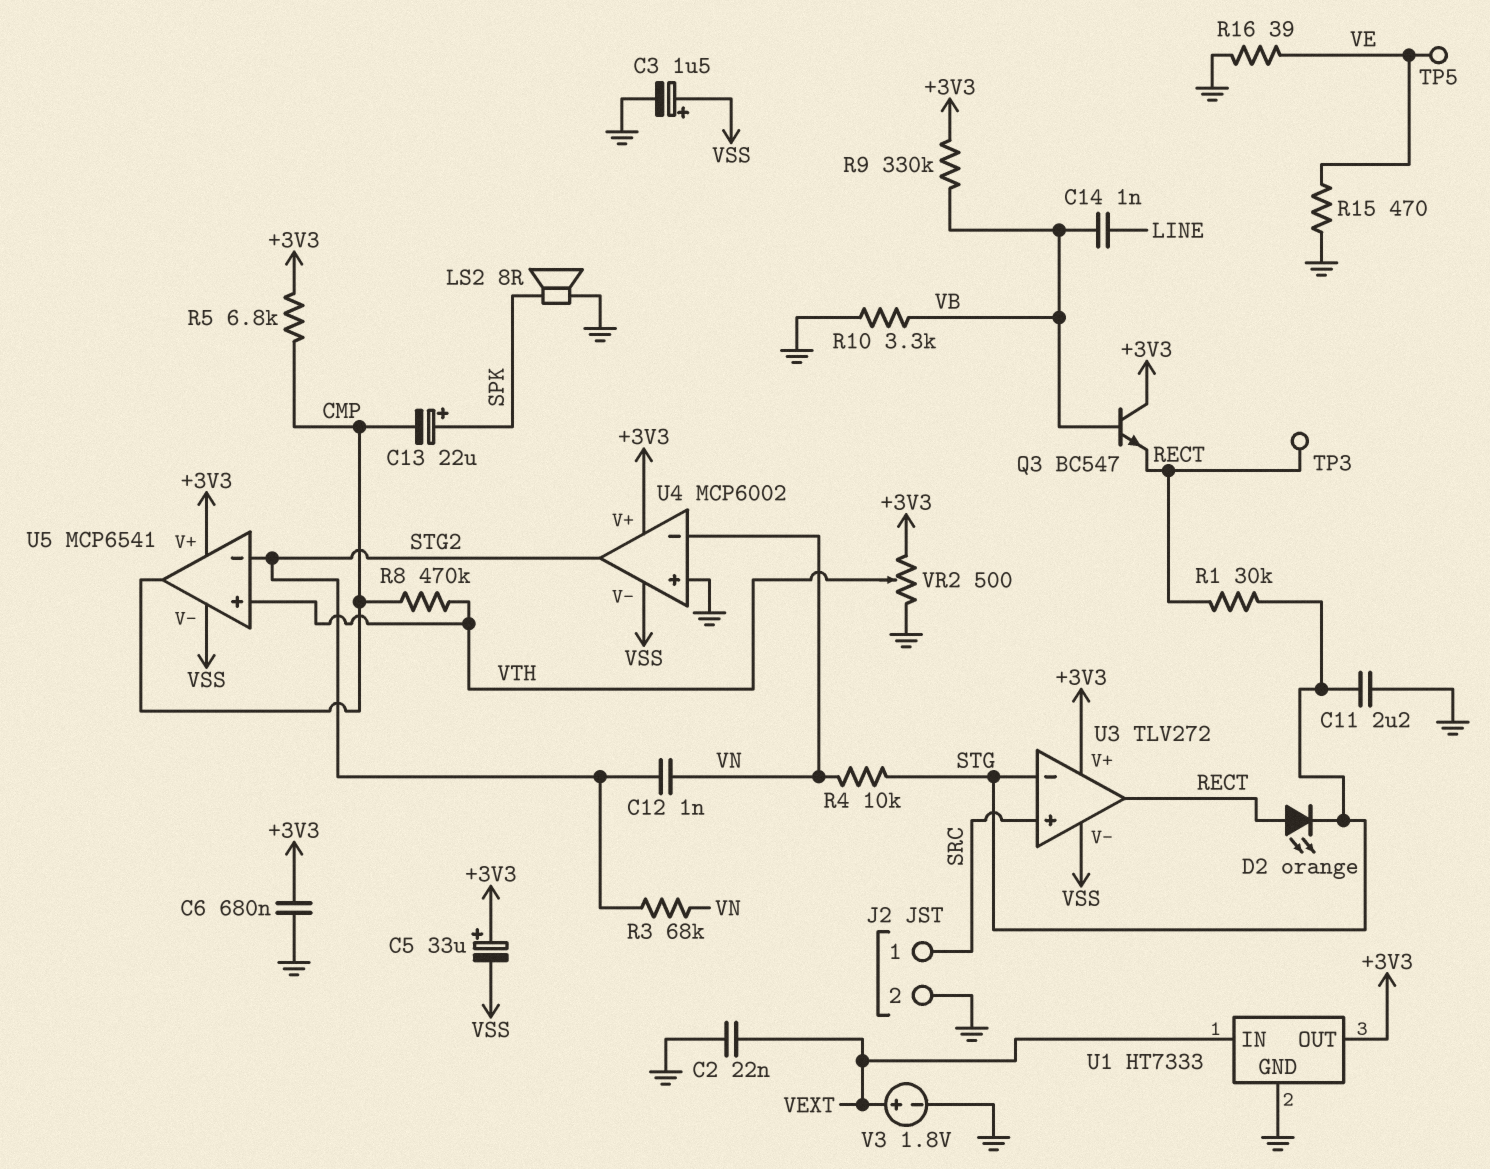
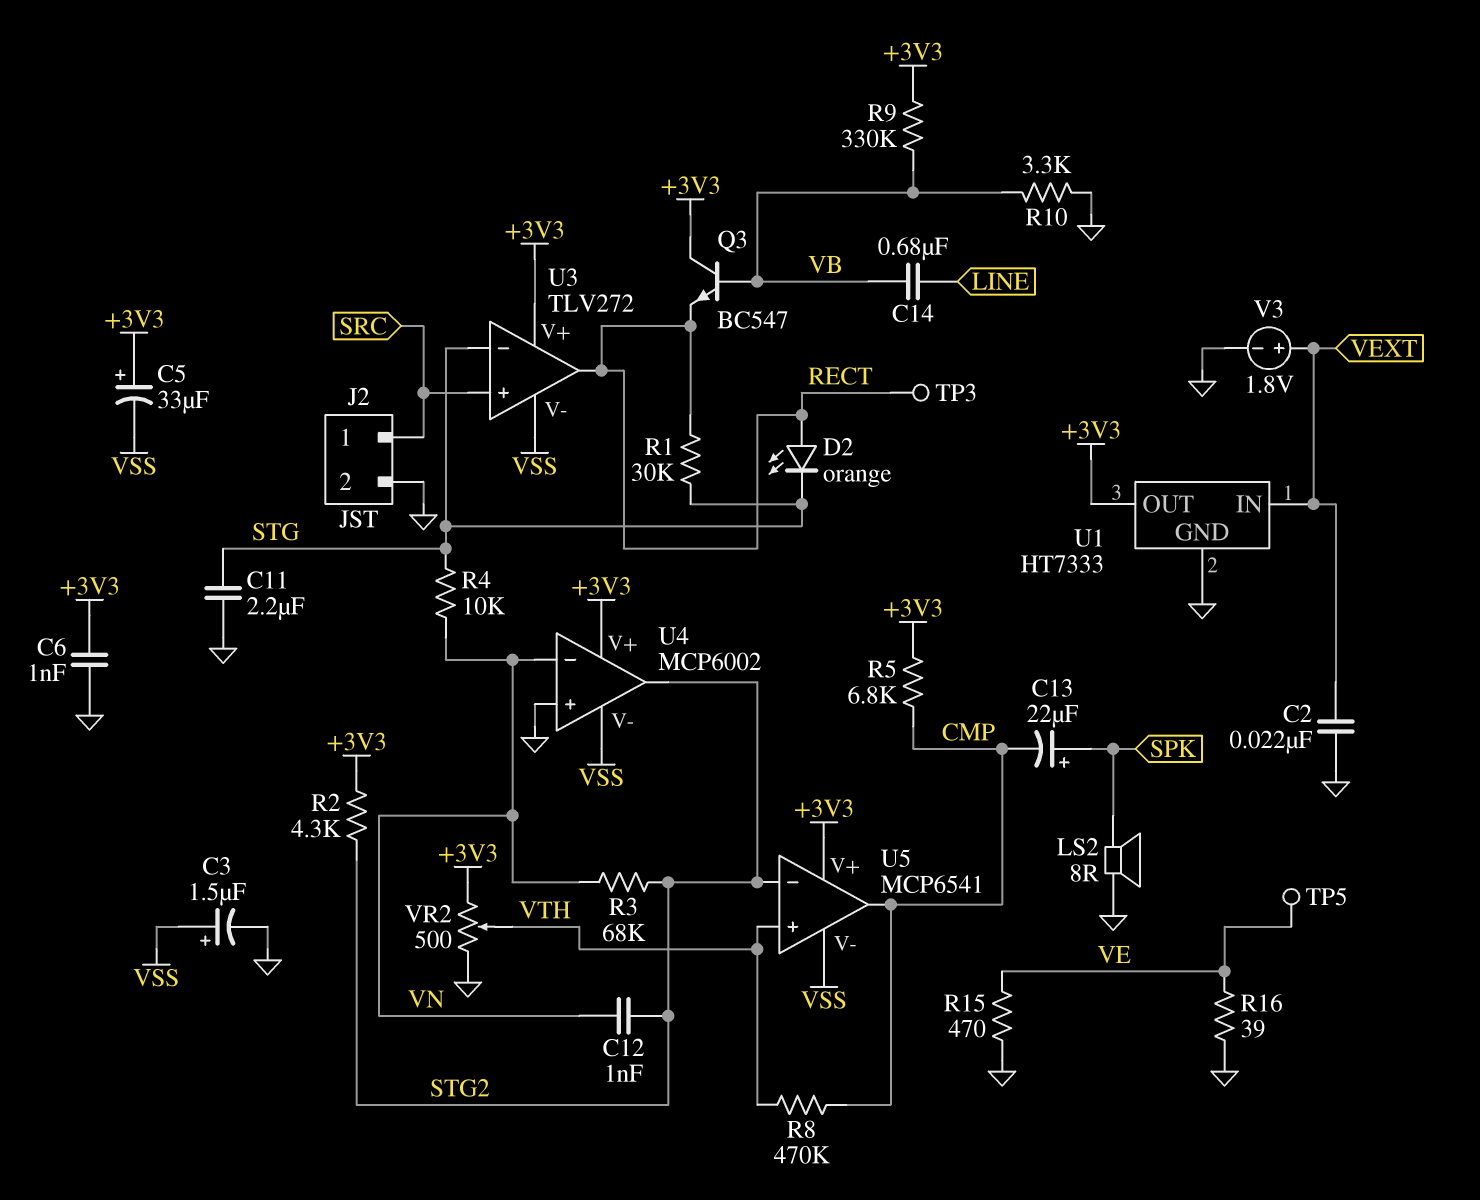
C6: 680nF (+3V3, GND) -> 1nF (+3V3, GND)
C14: 1nF (LINE, VB) -> 680nF (LINE, VB)
R2: none -> 4.3k (+3V3, STG2)

